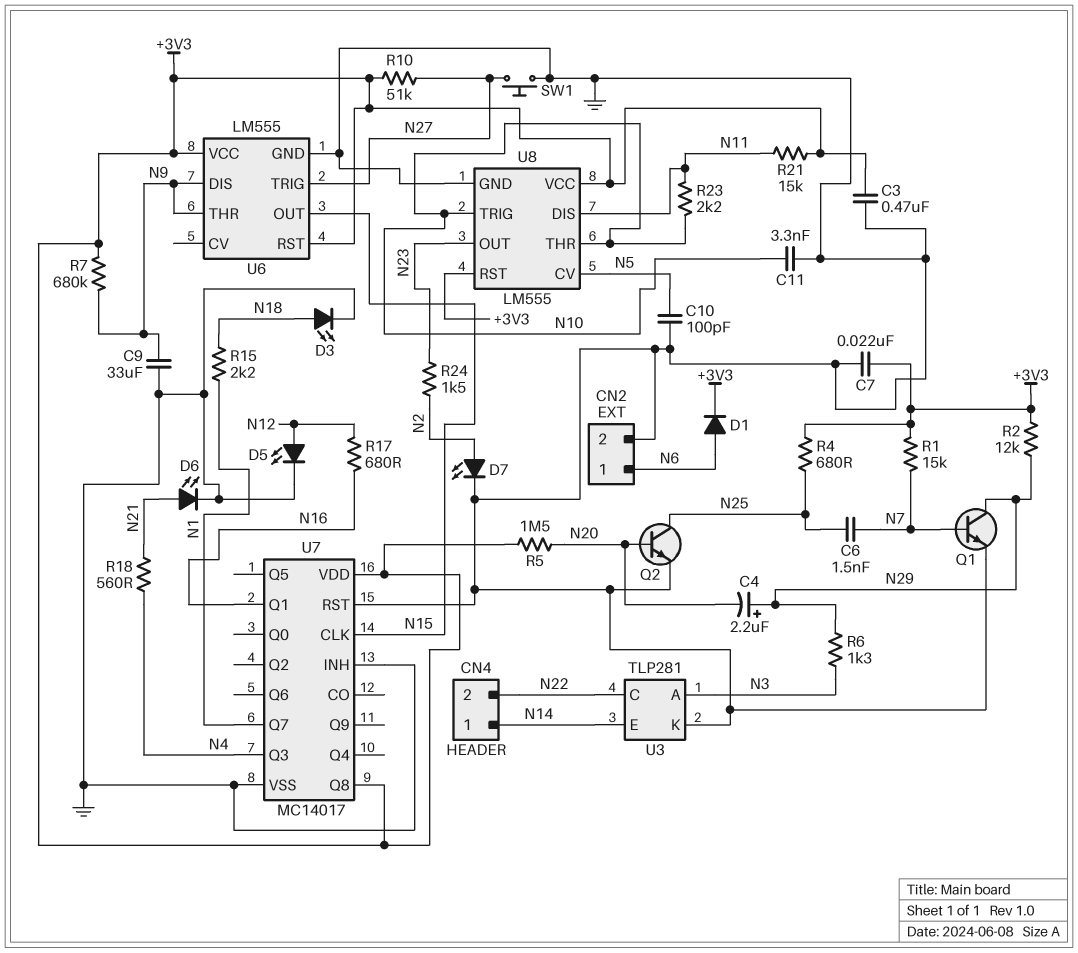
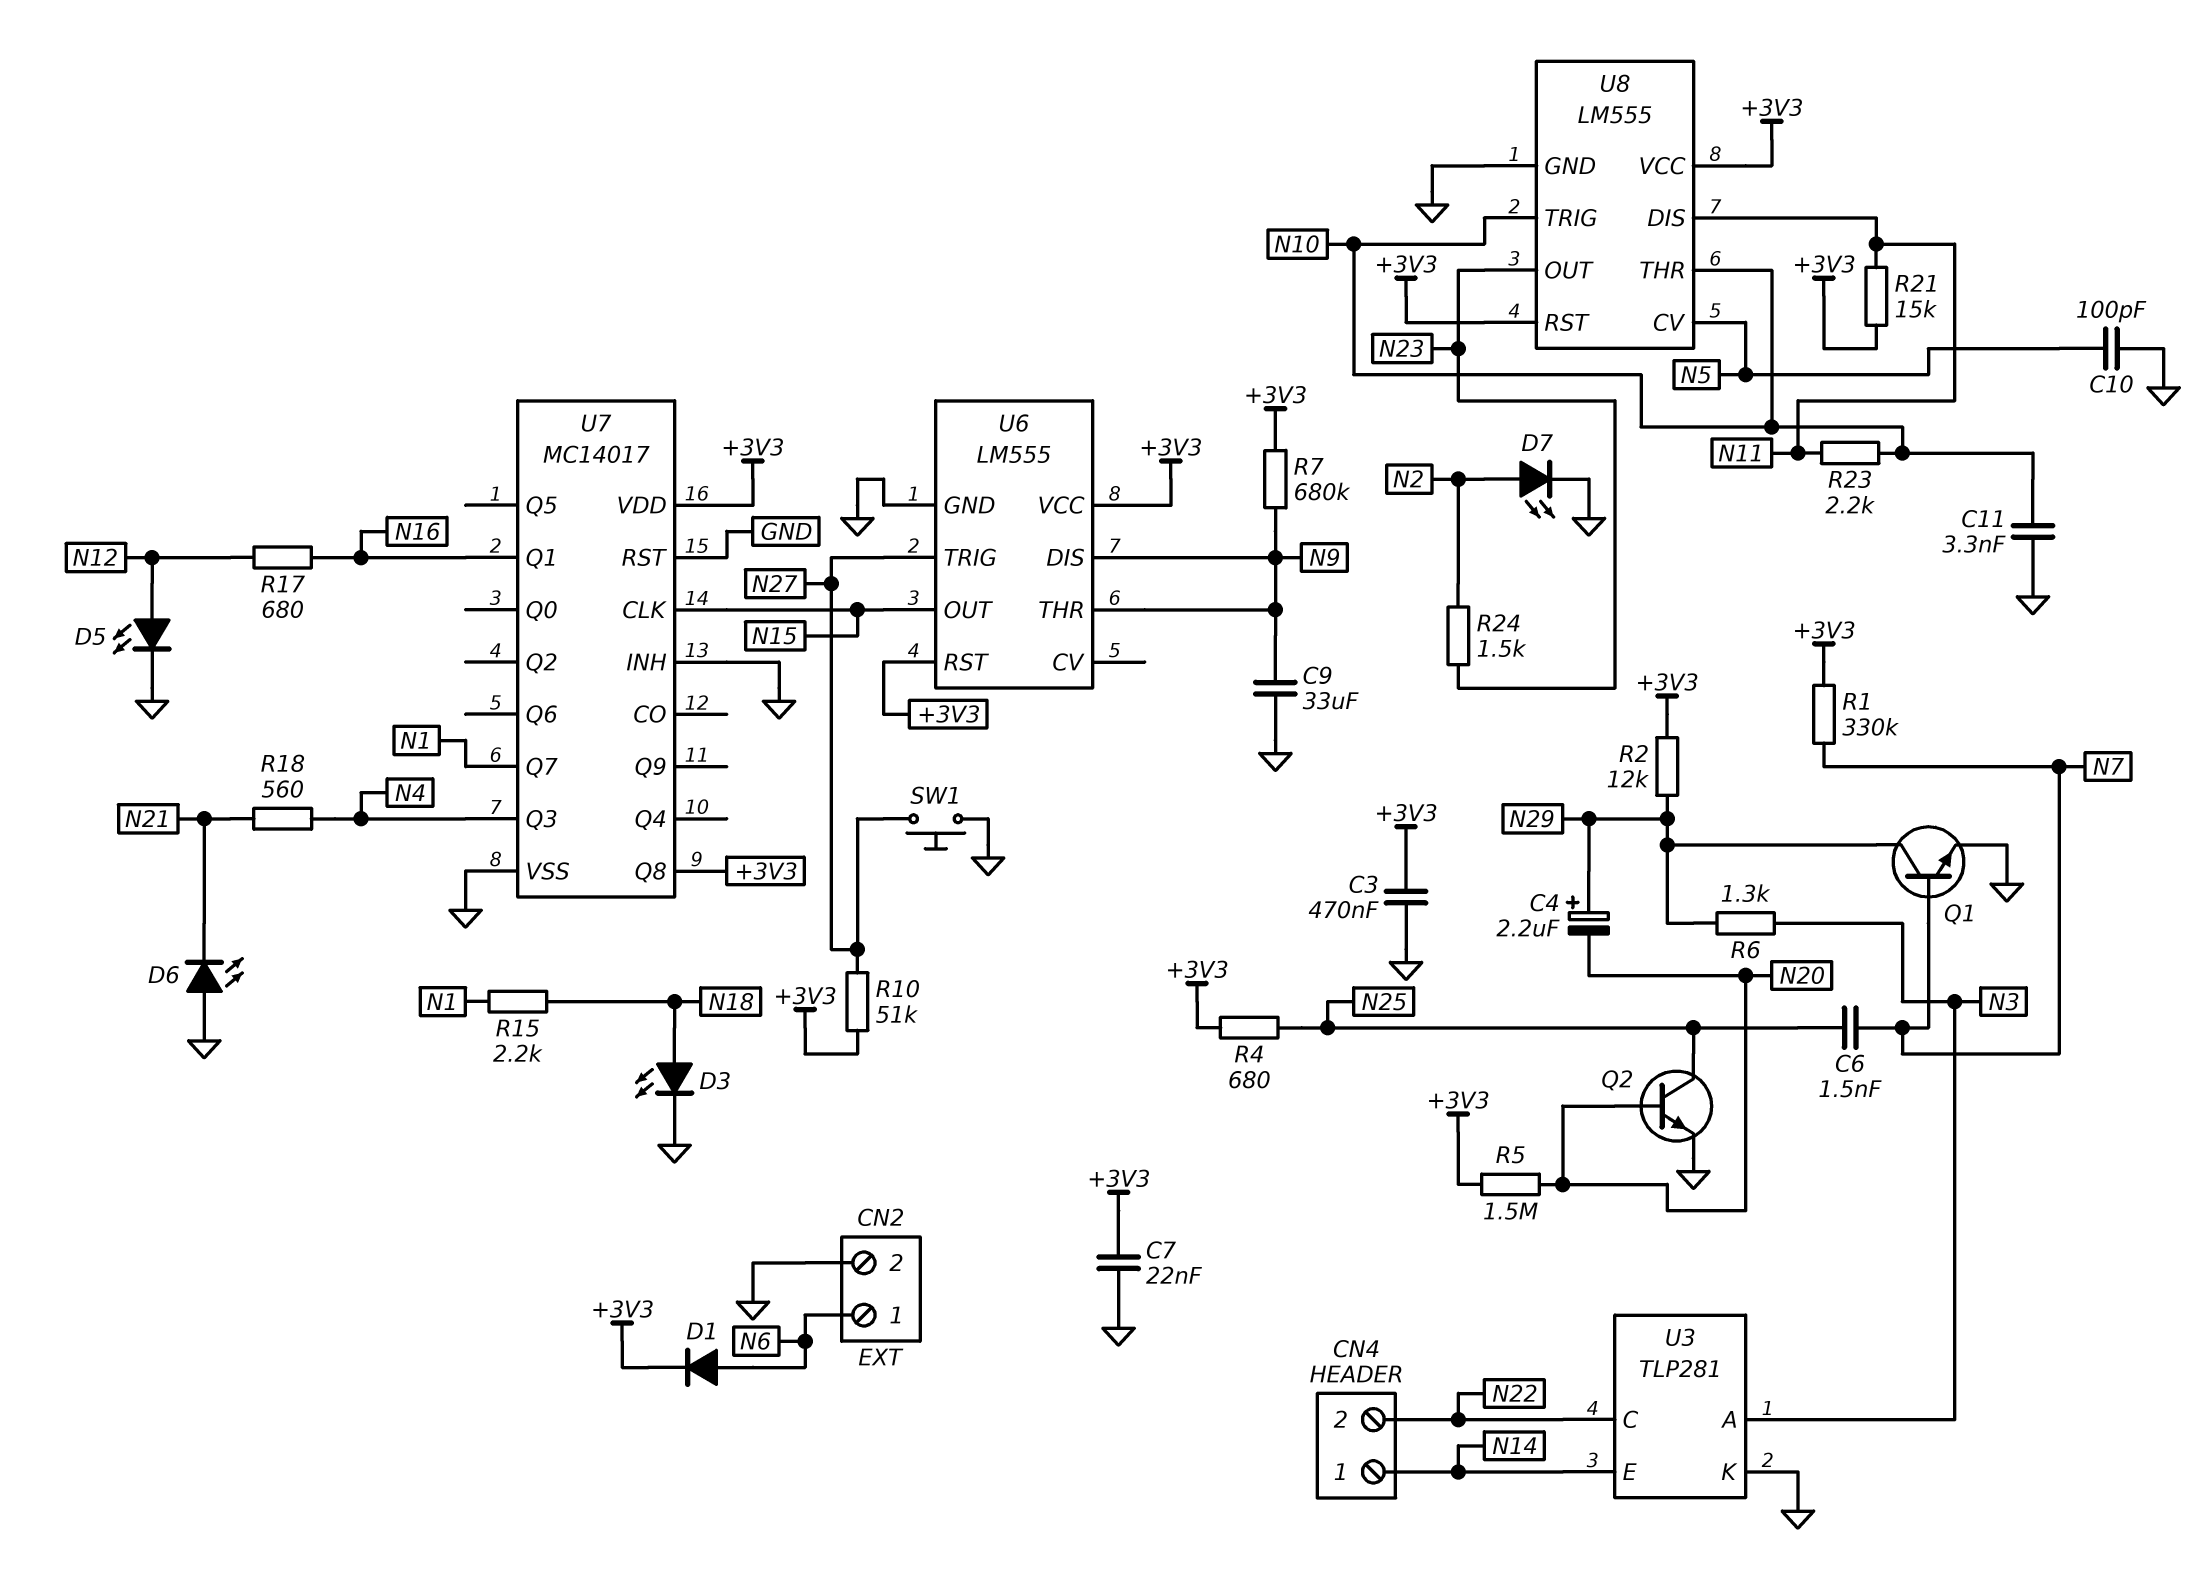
D6: LED (A N21, K GND) -> LED (A GND, K N21)
R1: 15k (+3V3, N7) -> 330k (+3V3, N7)

